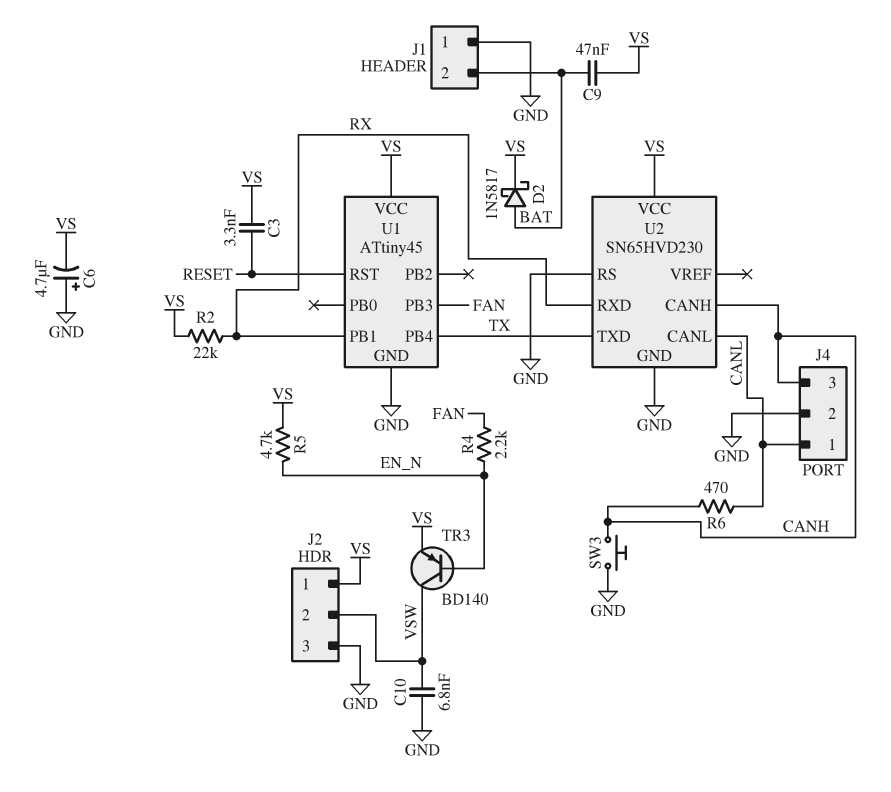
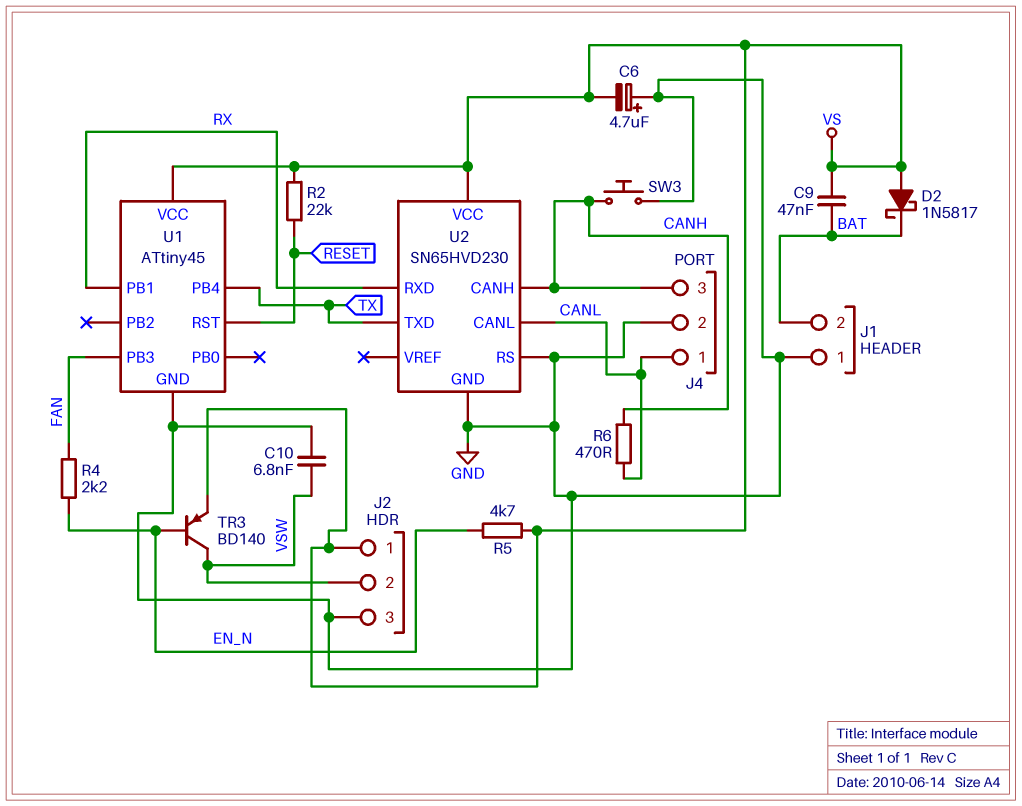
C3: 3.3nF (RESET, VS) -> none
D2: schottky 1N5817 (A BAT, K VS) -> schottky 1N5817 (A VS, K BAT)
R2: 22k (RX, VS) -> 22k (RESET, VS)

